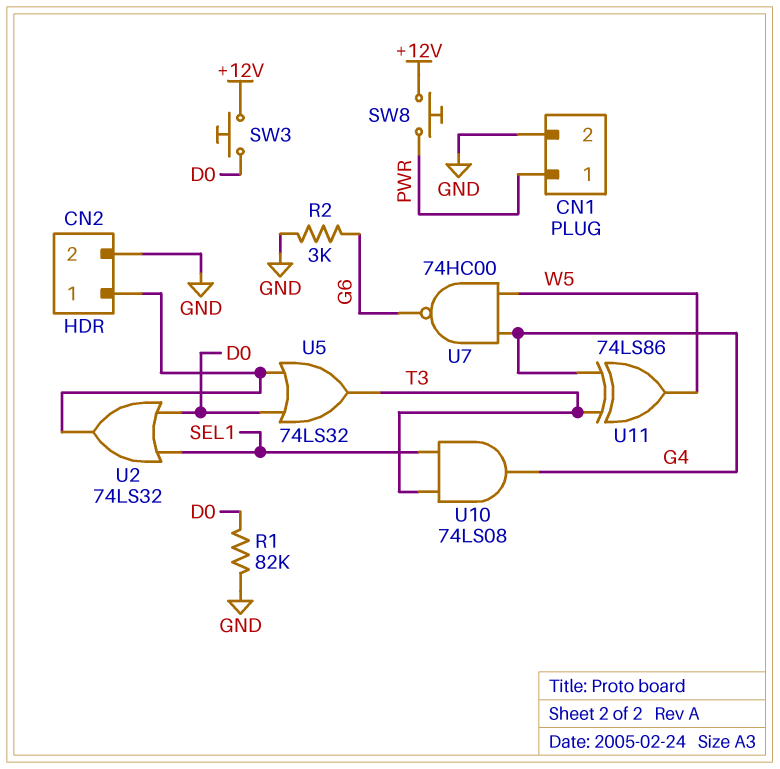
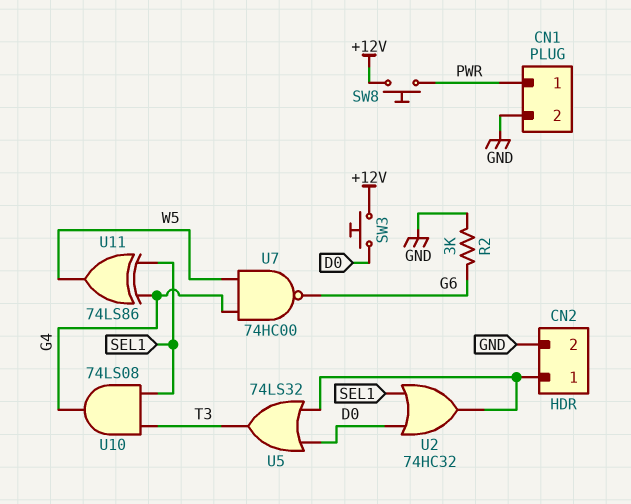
R1: 82k (D0, GND) -> none
U2: OR 74LS32 (in D0, in SEL1, out CN2/1) -> OR 74HC32 (in D0, in SEL1, out CN2/1)
U11: XOR 74LS86 (in G4, in T3, out W5) -> XOR 74LS86 (in G4, in SEL1, out W5)

